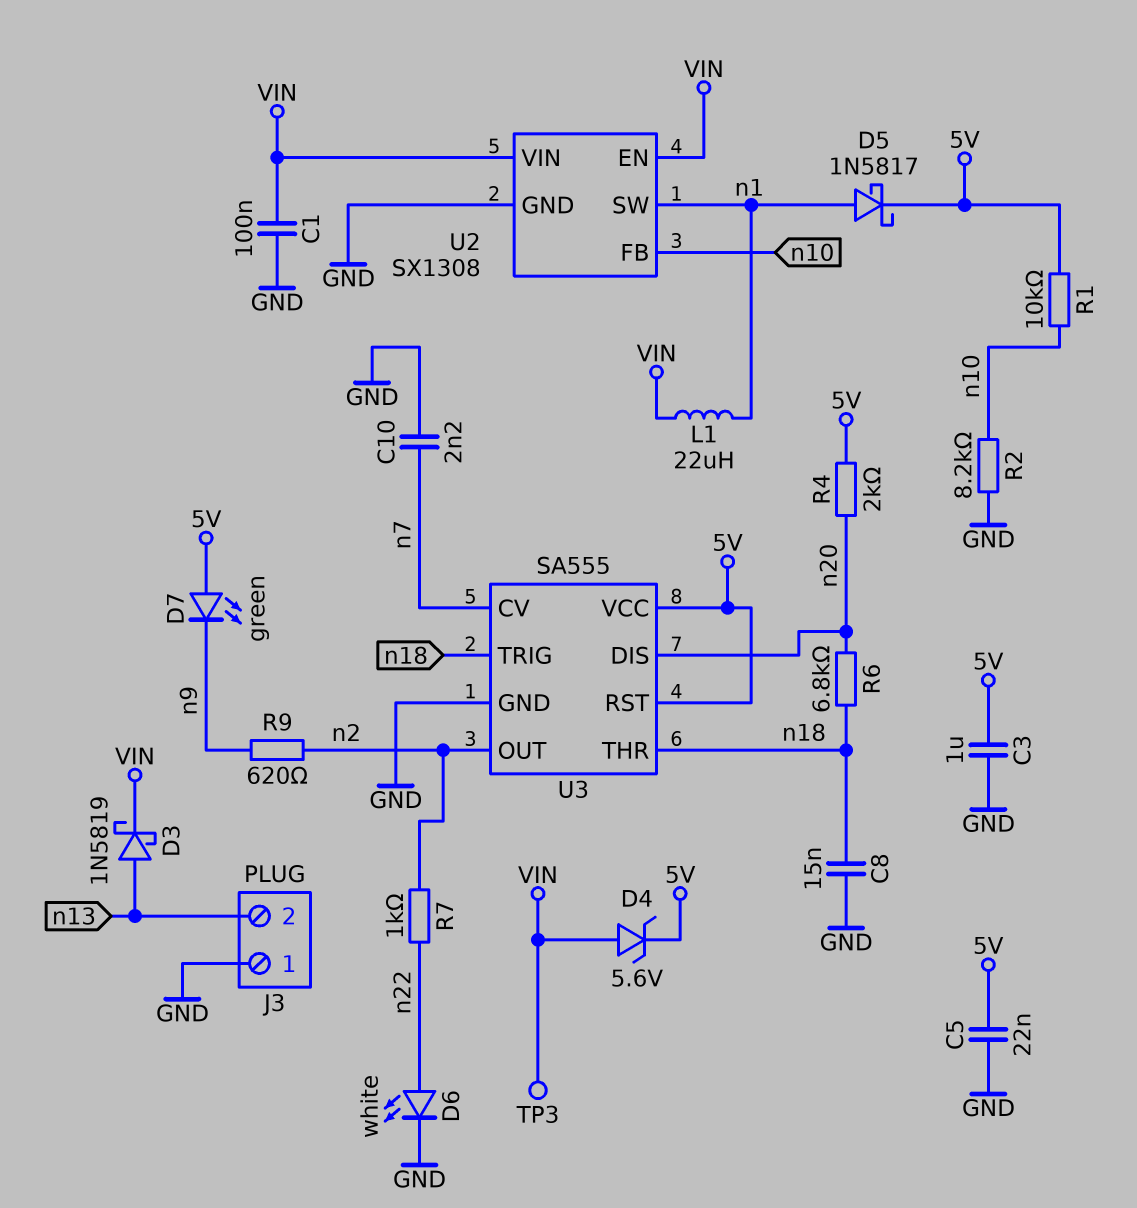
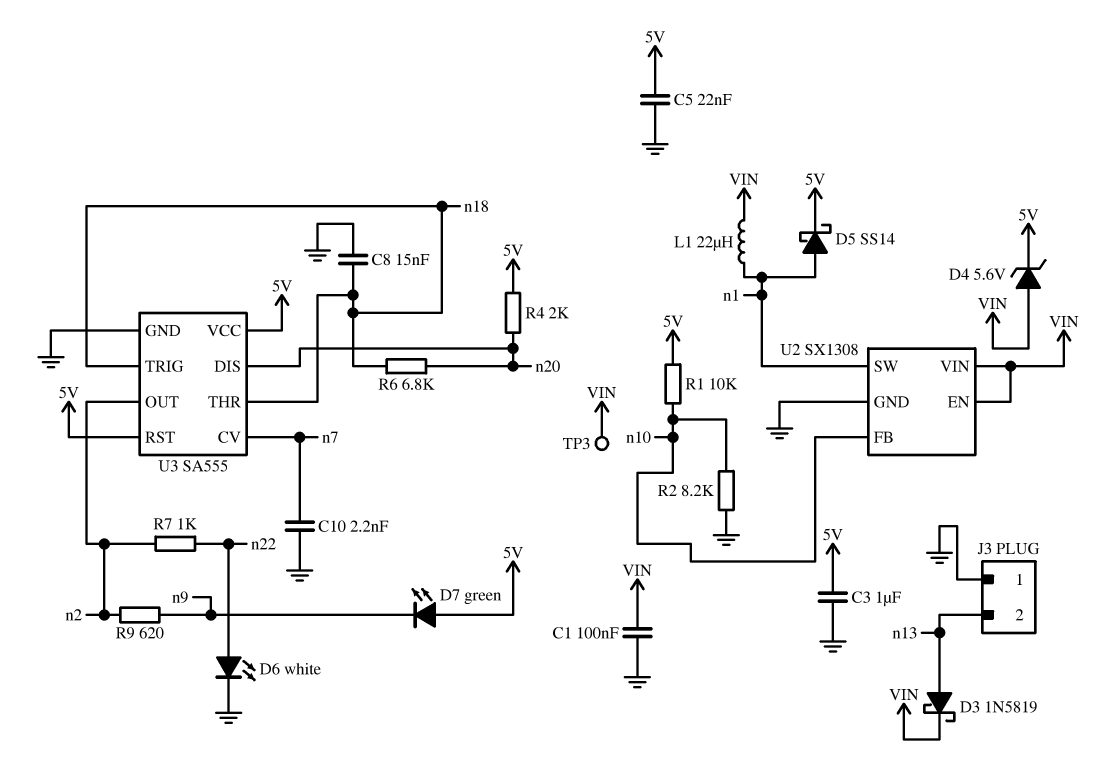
D5: schottky 1N5817 (A n1, K 5V) -> schottky SS14 (A n1, K 5V)

